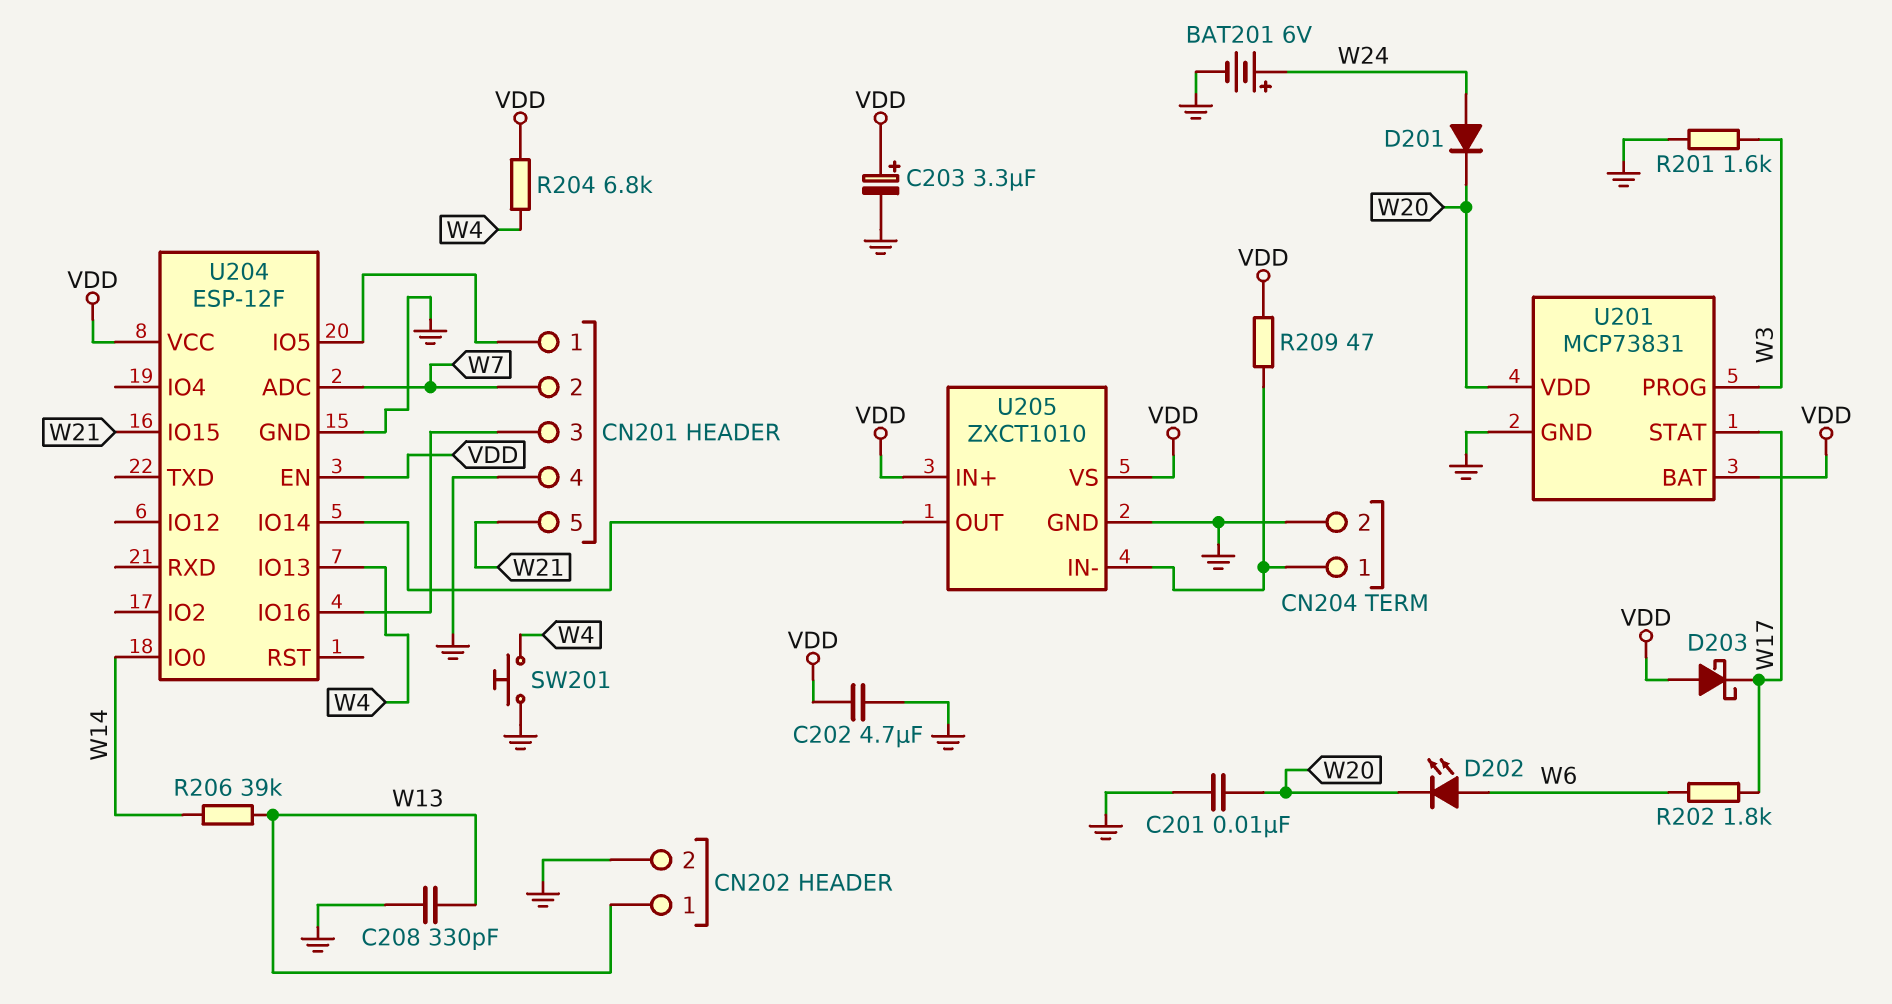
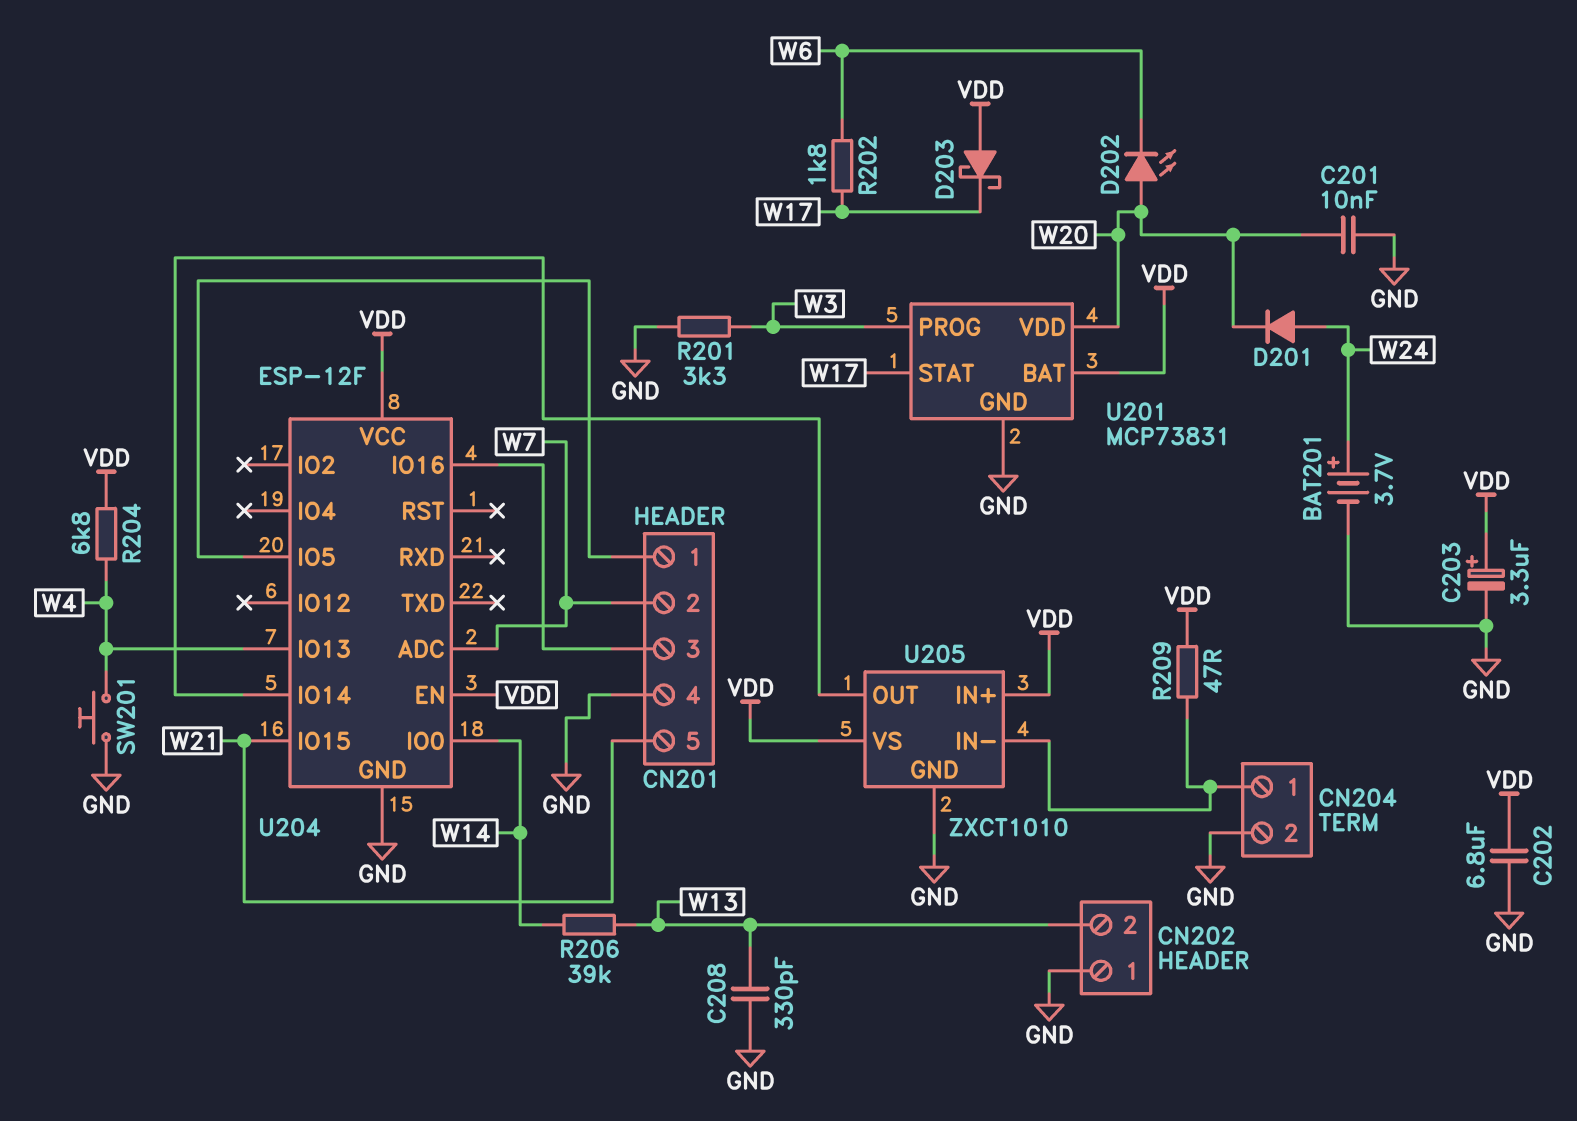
BAT201: 6V (plus W24, minus GND) -> 3.7V (plus W24, minus GND)
C202: 4.7uF (GND, VDD) -> 6.8uF (GND, VDD)
CN202 pin 1: W13 -> GND
CN202 pin 2: GND -> W13
D202: LED (A W6, K W20) -> LED (A W20, K W6)
R201: 1.6k (GND, W3) -> 3.3k (GND, W3)

